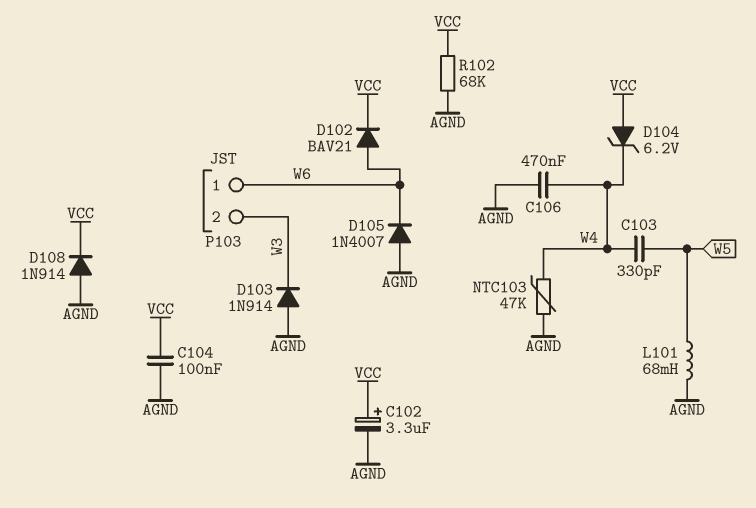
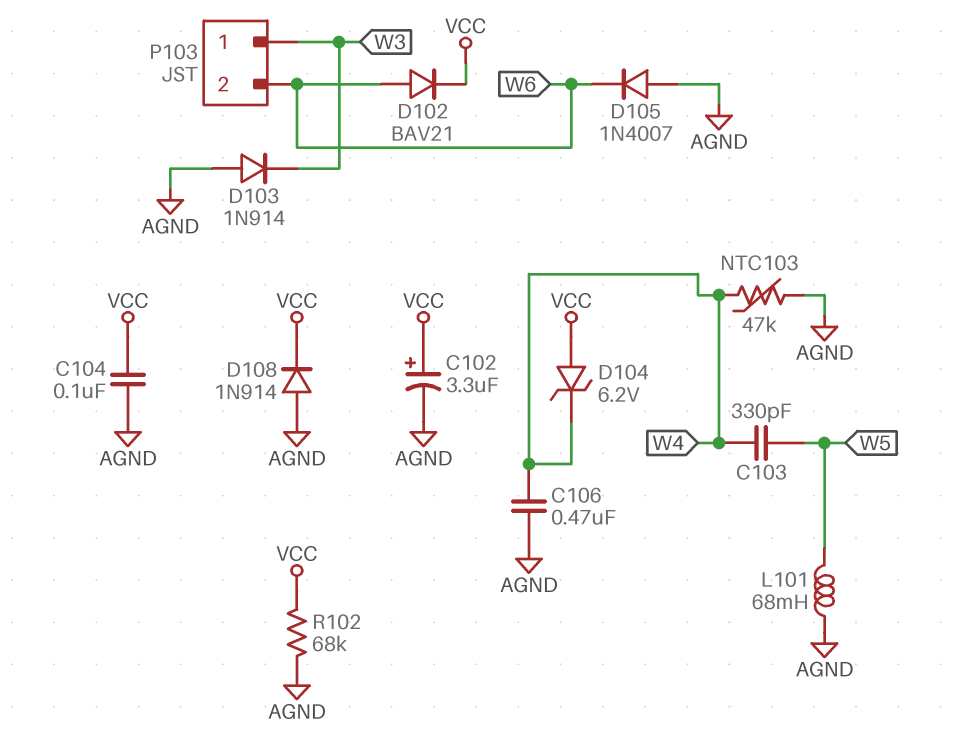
P103 pin 1: W6 -> W3
P103 pin 2: W3 -> W6

